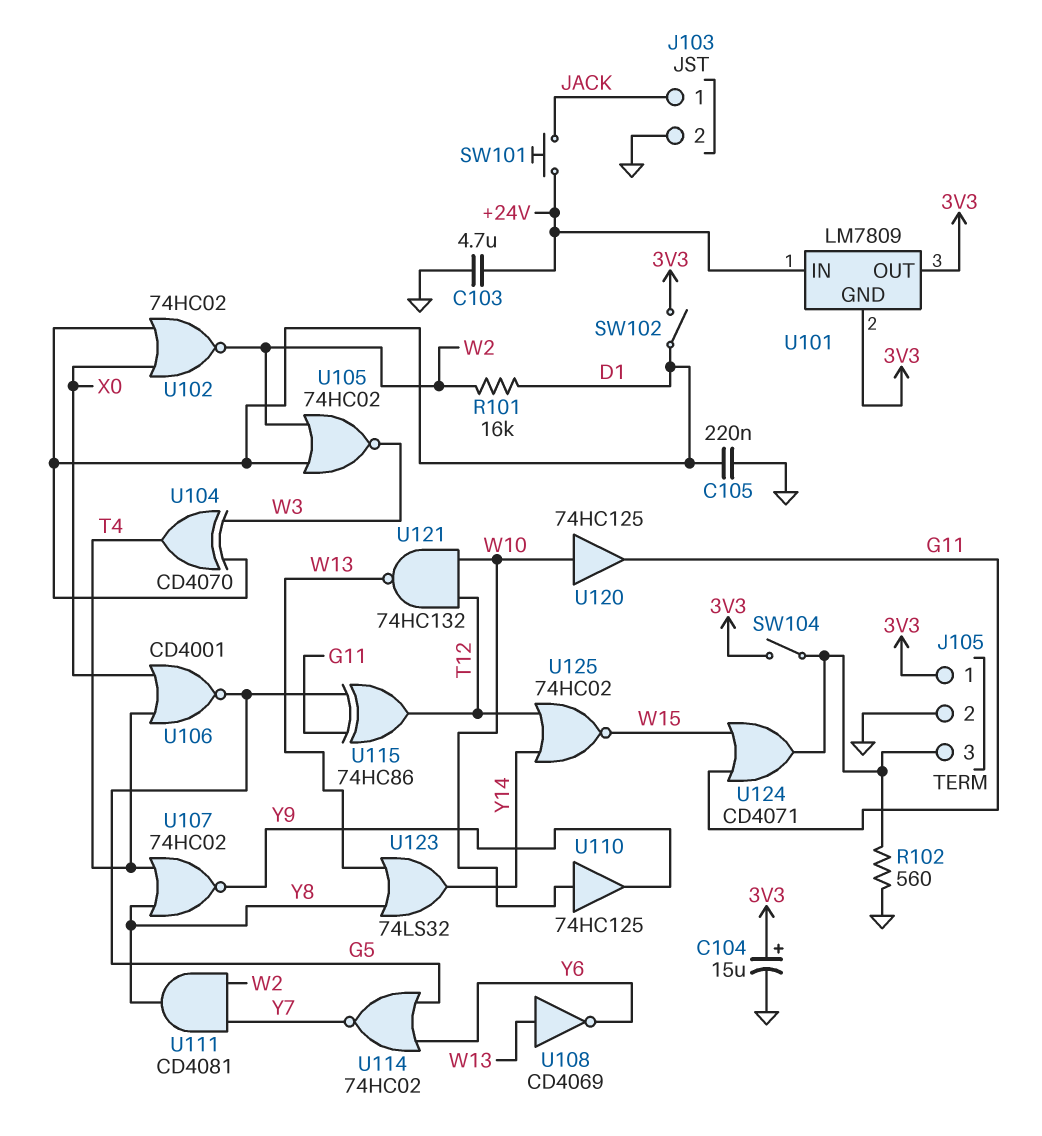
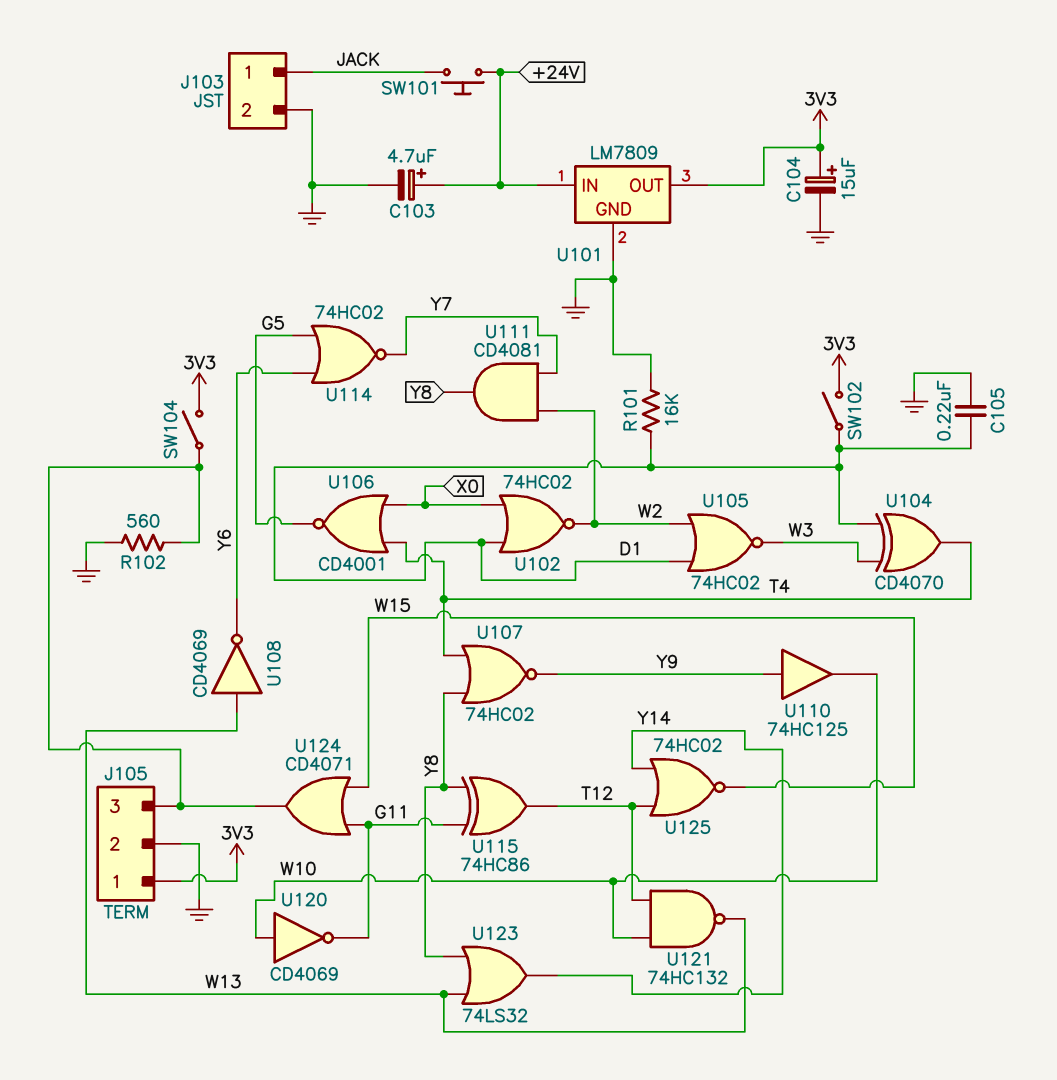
C103: 4.7uF (+24V, GND) -> 4.7uF (plus +24V, minus GND)
R101: 16k (D1, W2) -> 16k (D1, GND)
U101 pin GND: 3V3 -> GND
U110: buffer 74HC125 (in W10, out Y9) -> buffer 74HC125 (in Y9, out W10)
U115: XOR 74HC86 (in G5, in G11, out T12) -> XOR 74HC86 (in G11, in Y8, out T12)
U120: buffer 74HC125 (in W10, out G11) -> NOT CD4069 (in W10, out G11)

